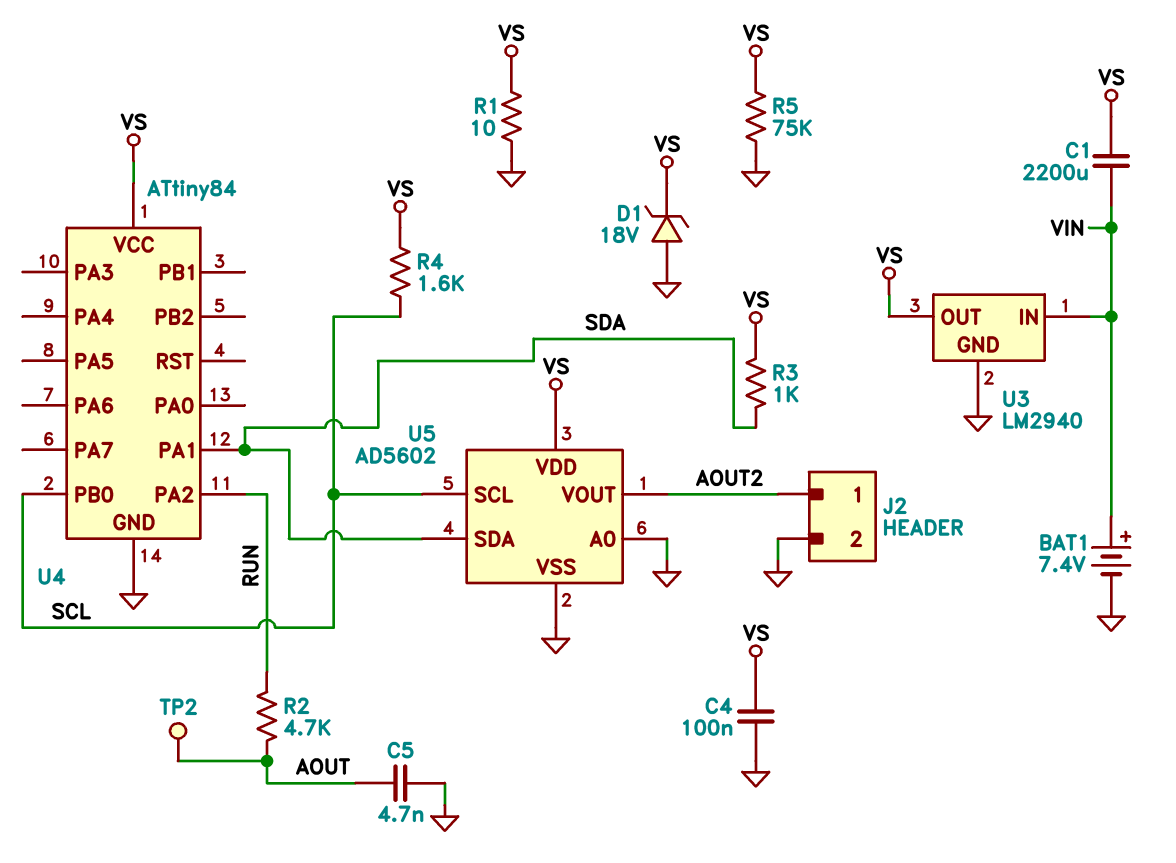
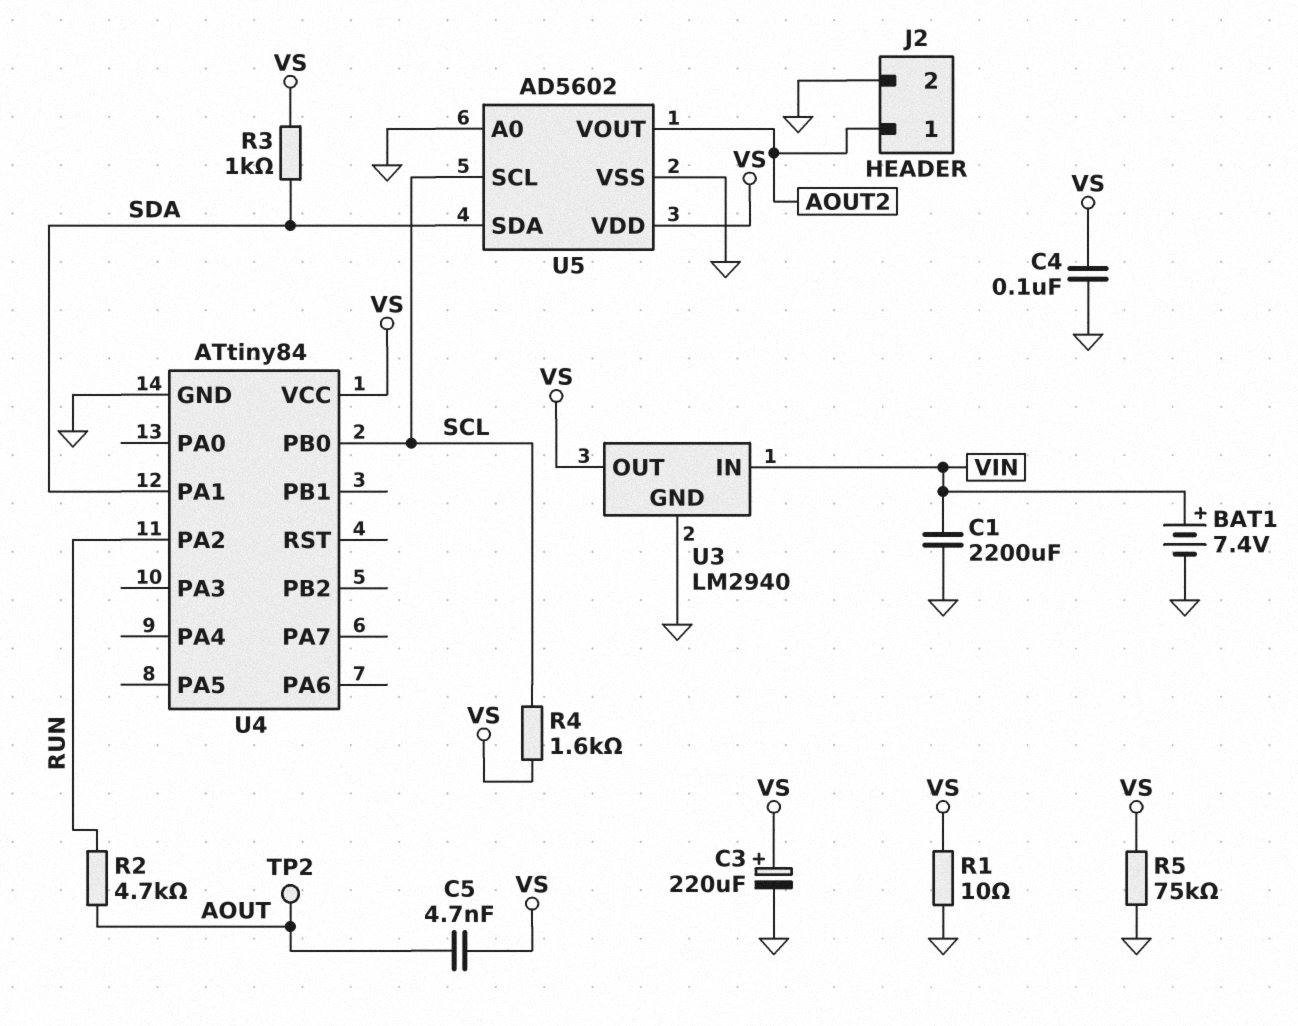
C1: 2200uF (VIN, VS) -> 2200uF (GND, VIN)
C3: none -> 220uF (plus VS, minus GND)
C5: 4.7nF (AOUT, GND) -> 4.7nF (AOUT, VS)
D1: zener 18V (A GND, K VS) -> none

